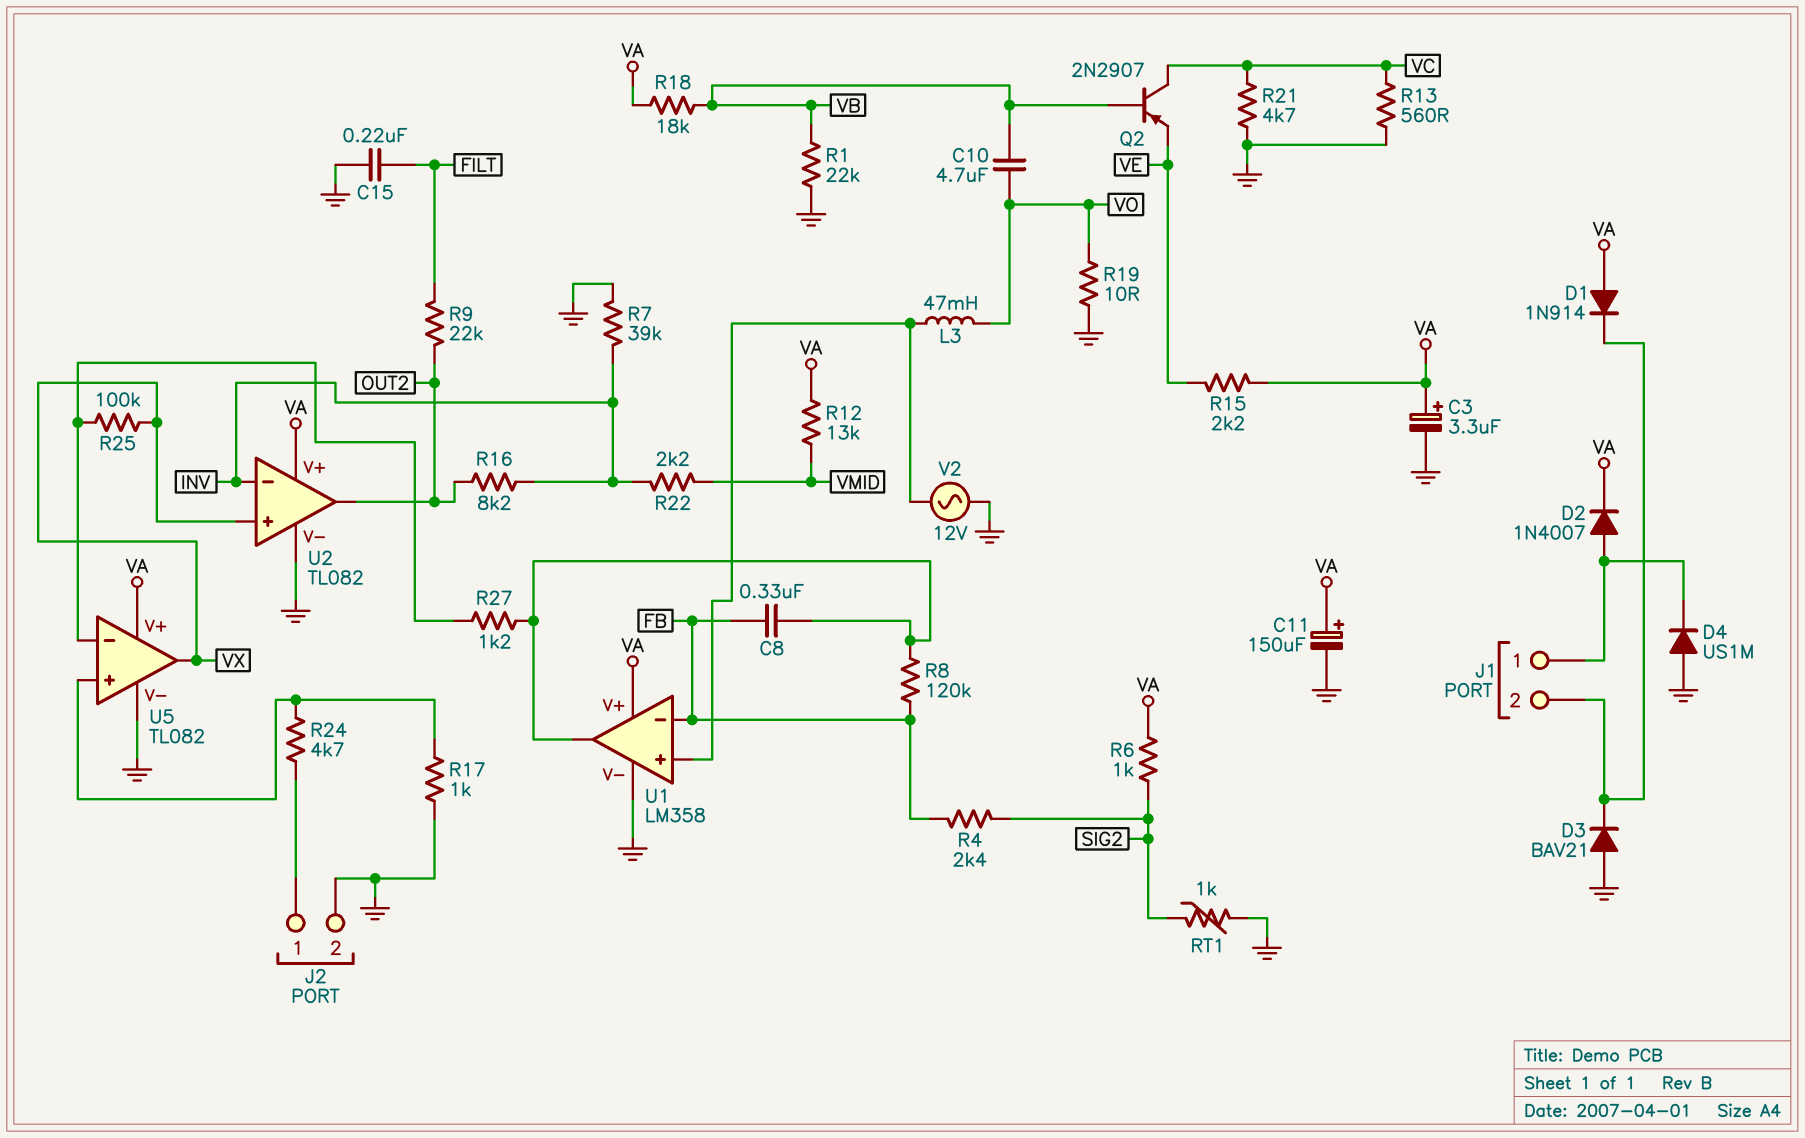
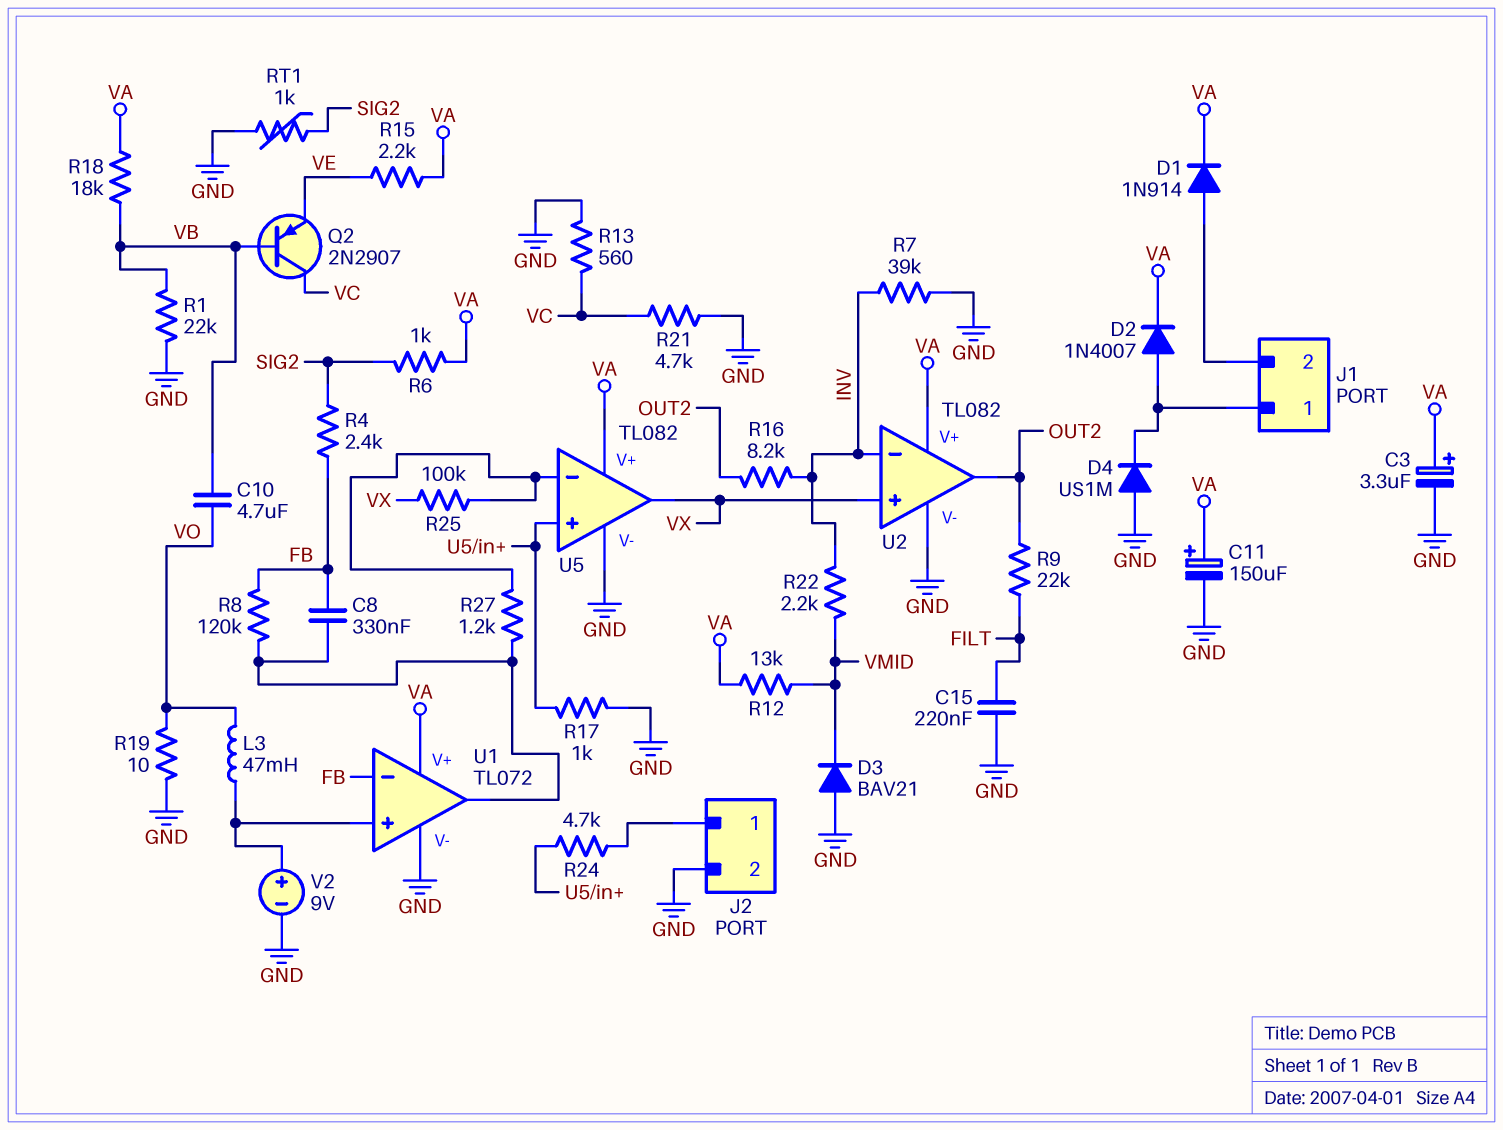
D1: diode 1N914 (A VA, K J1/2) -> diode 1N914 (A J1/2, K VA)
D3: diode BAV21 (A GND, K J1/2) -> diode BAV21 (A GND, K VMID)
U1: LM358 -> TL072
V2: AC 12V (GND, U1/in+) -> 9V (plus U1/in+, minus GND)

